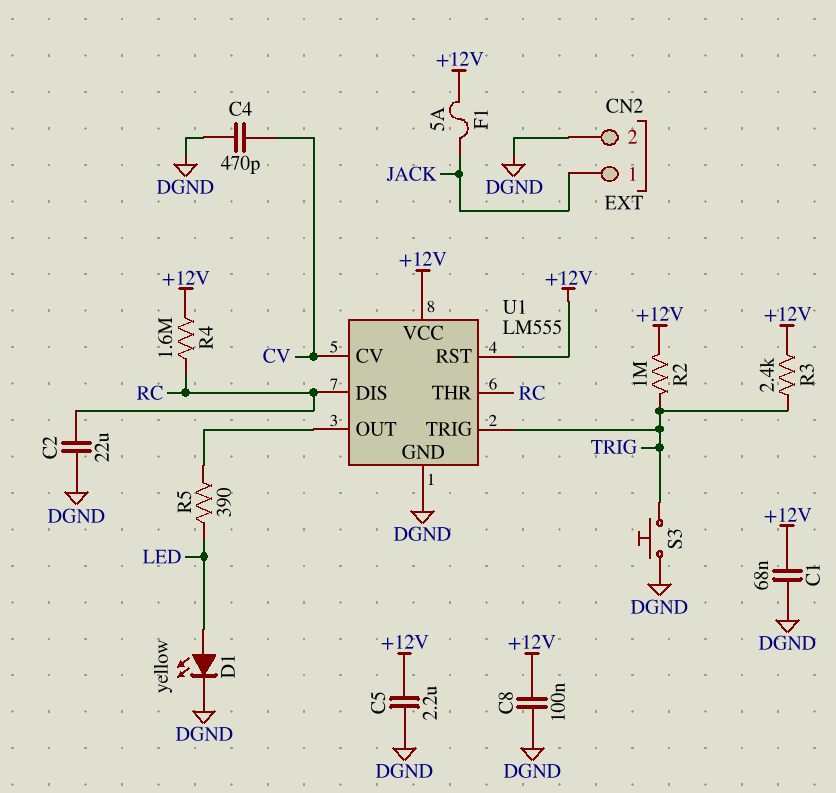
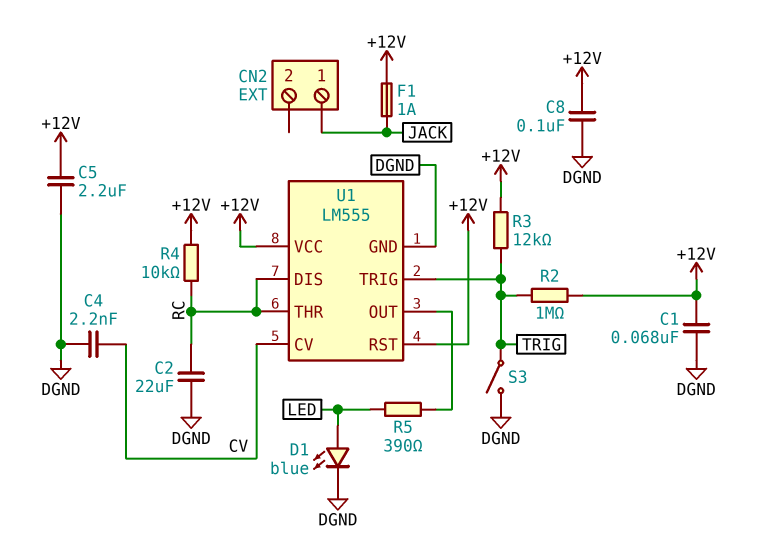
C4: 470pF (CV, DGND) -> 2.2nF (CV, DGND)
CN2 pin 2: DGND -> none
D1: LED yellow (A LED, K DGND) -> LED blue (A LED, K DGND)
F1: 5A (+12V, JACK) -> 1A (+12V, JACK)
R3: 2.4k (+12V, TRIG) -> 12k (+12V, TRIG)
R4: 1.6M (+12V, RC) -> 10k (+12V, RC)
S3: button (DGND, TRIG) -> switch (DGND, TRIG)

